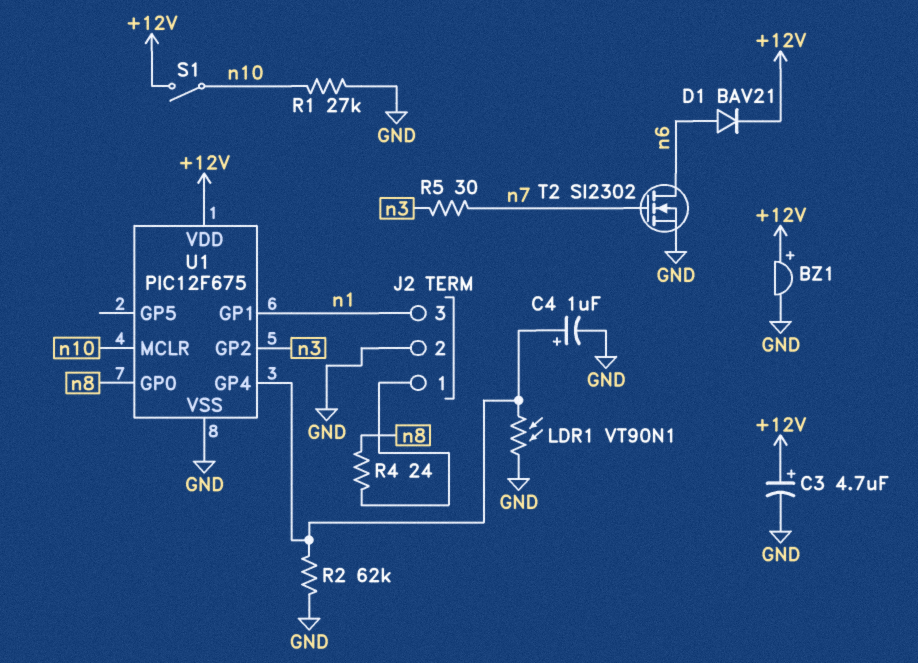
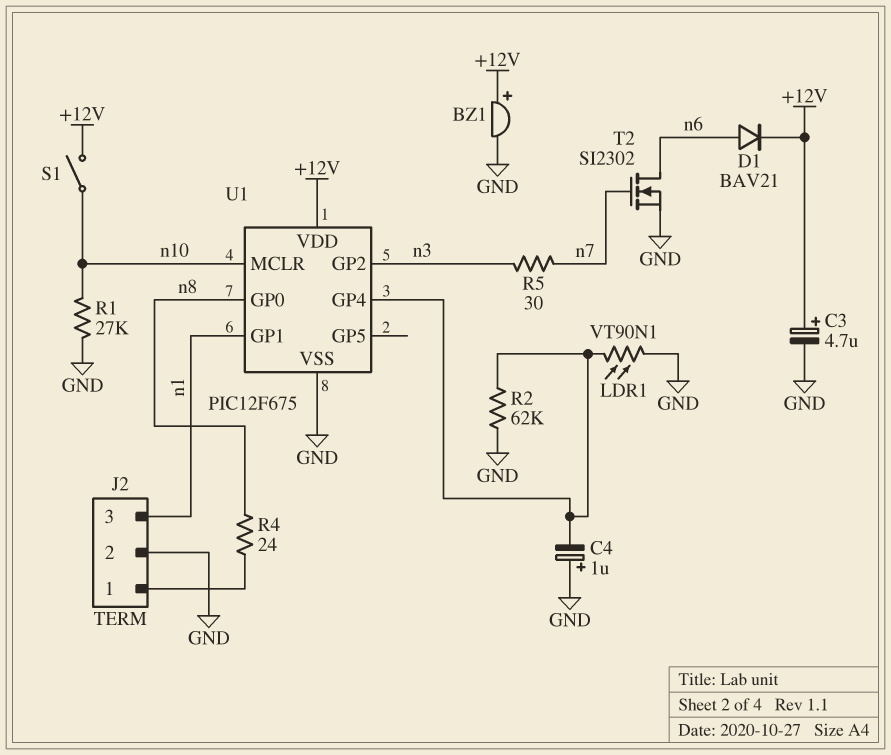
C4: 1uF (plus U1/GP4, minus GND) -> 1uF (plus GND, minus U1/GP4)

